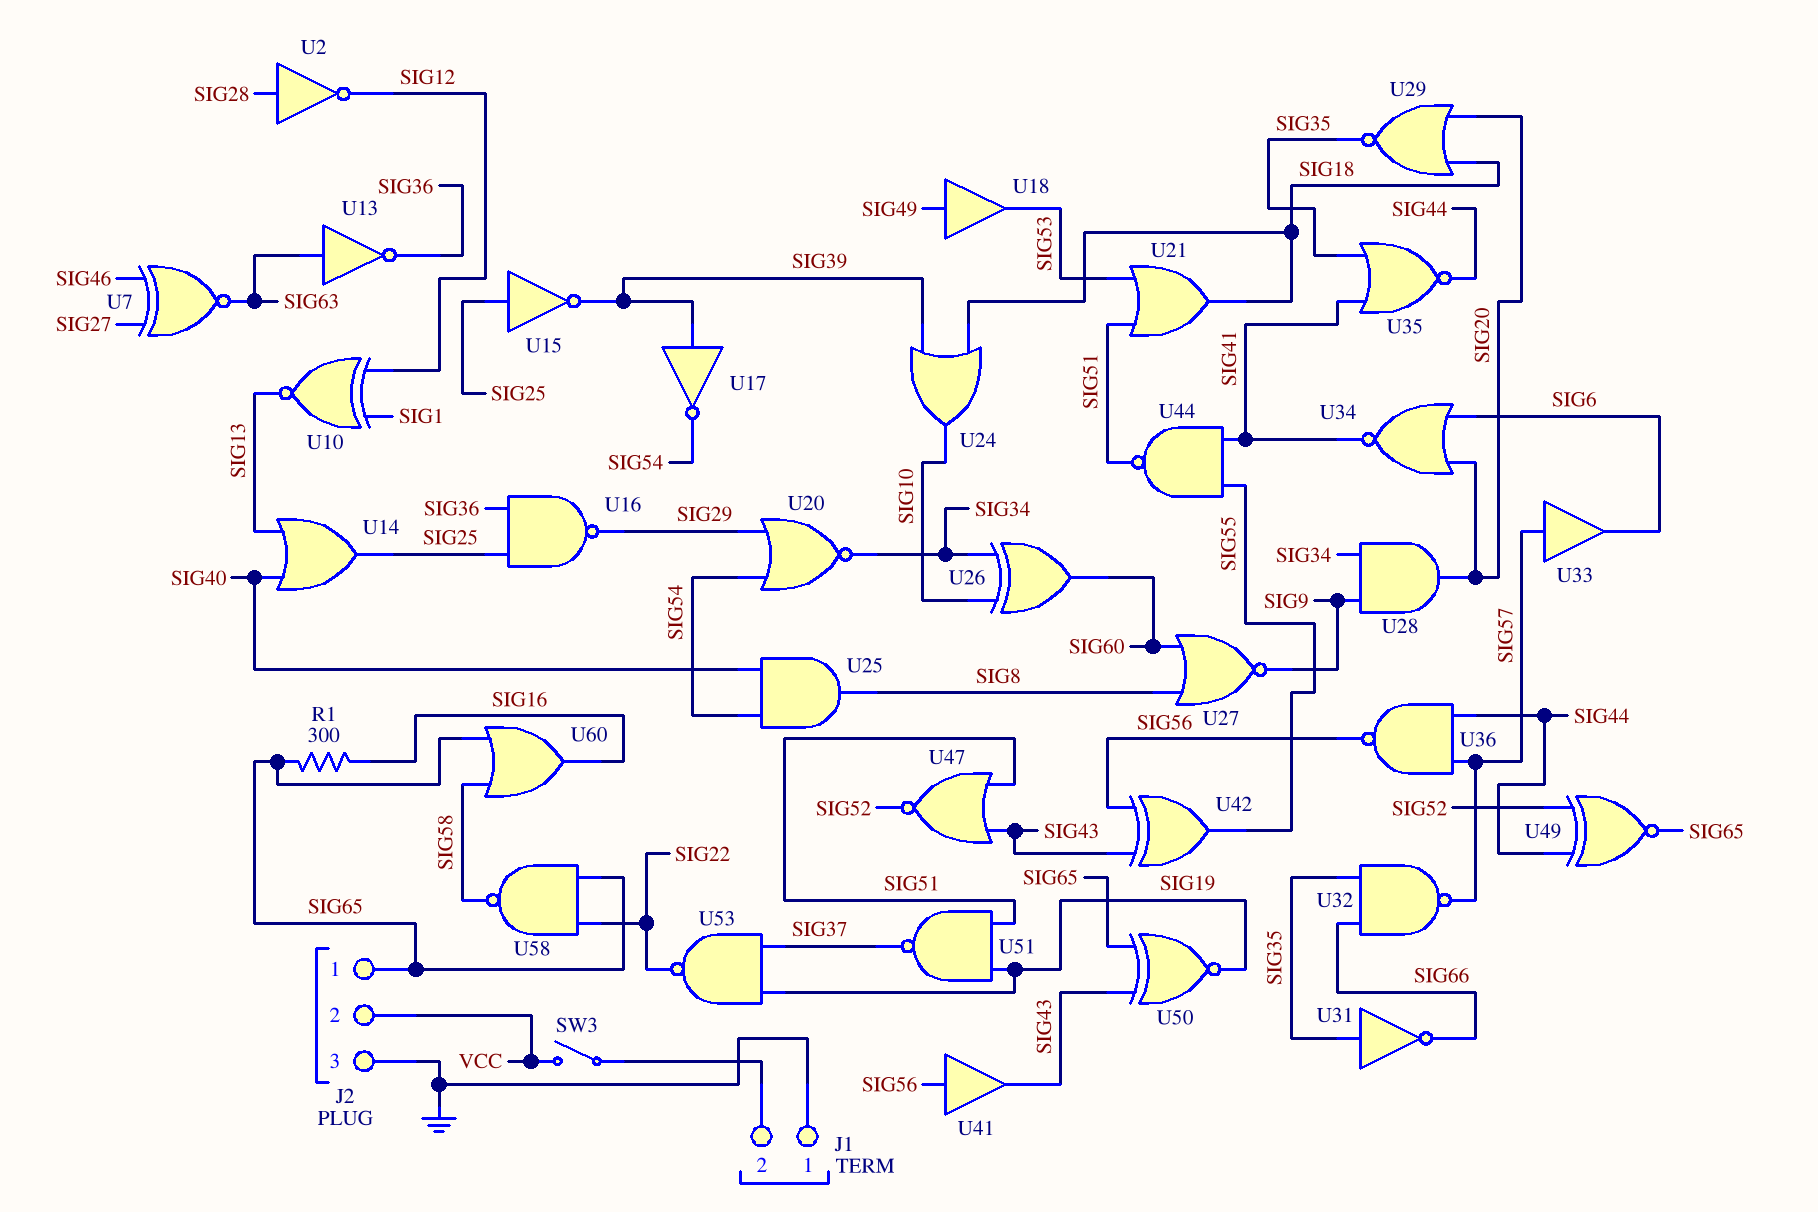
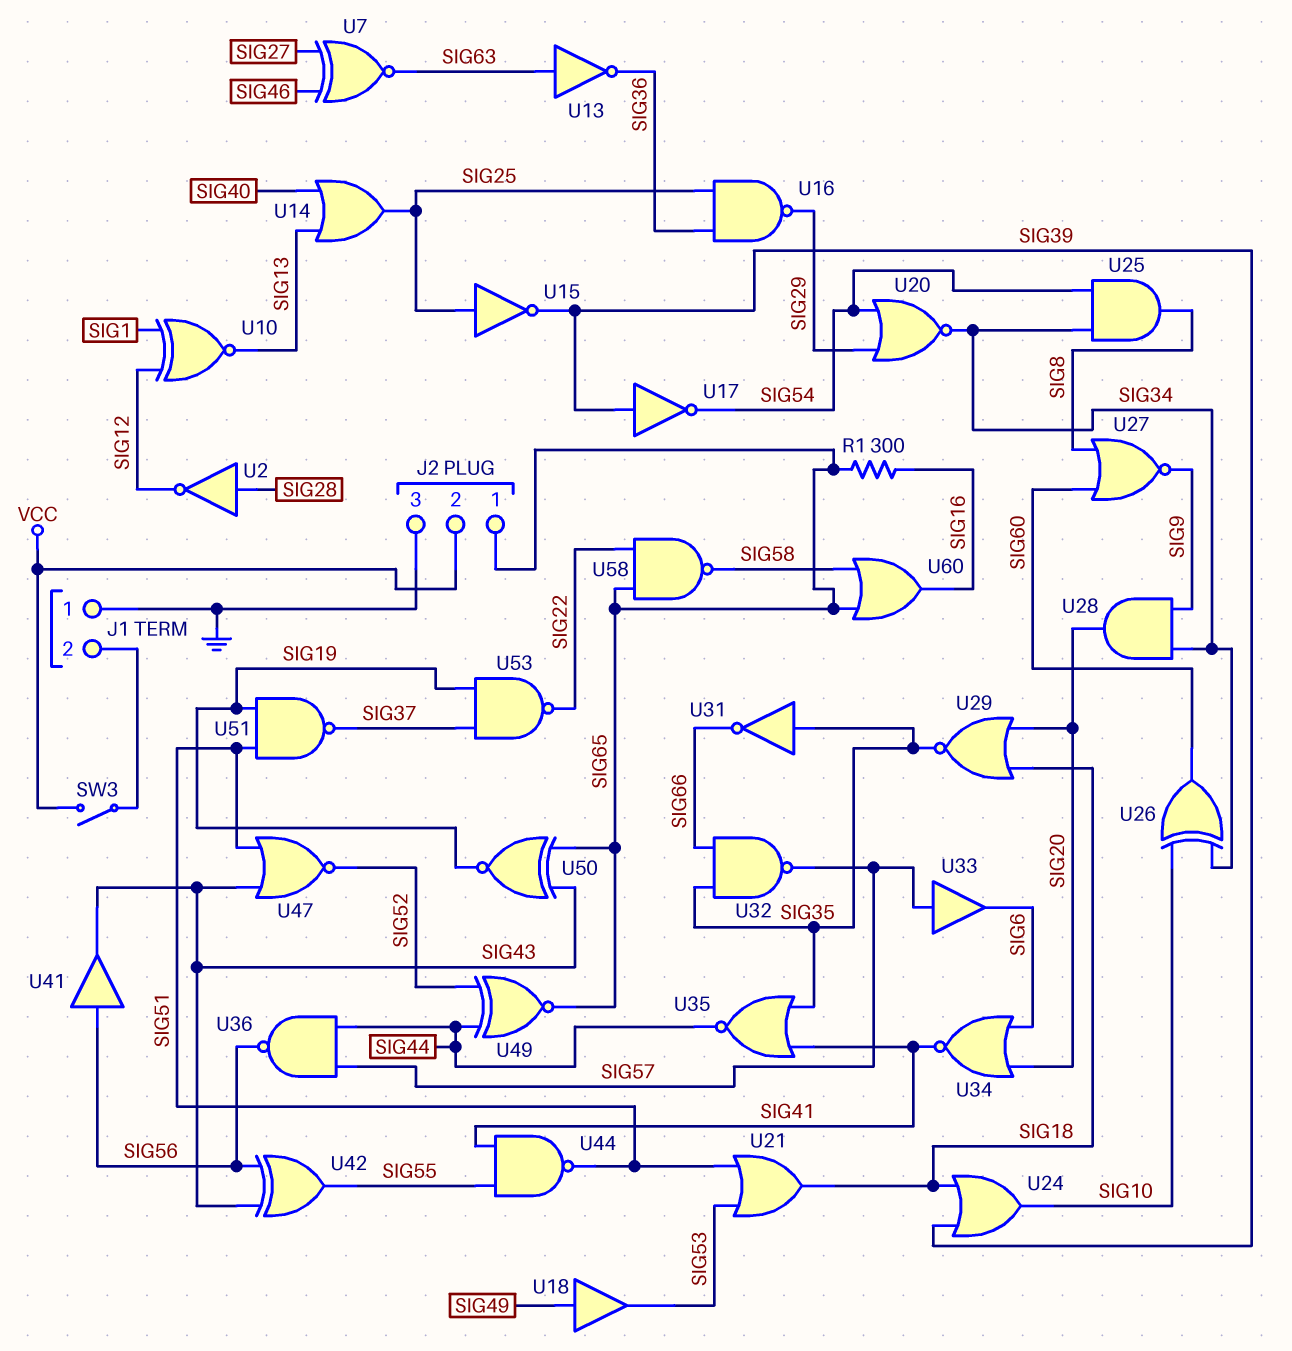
U25: AND (in SIG40, in SIG54, out SIG8) -> AND (in SIG34, in SIG54, out SIG8)

